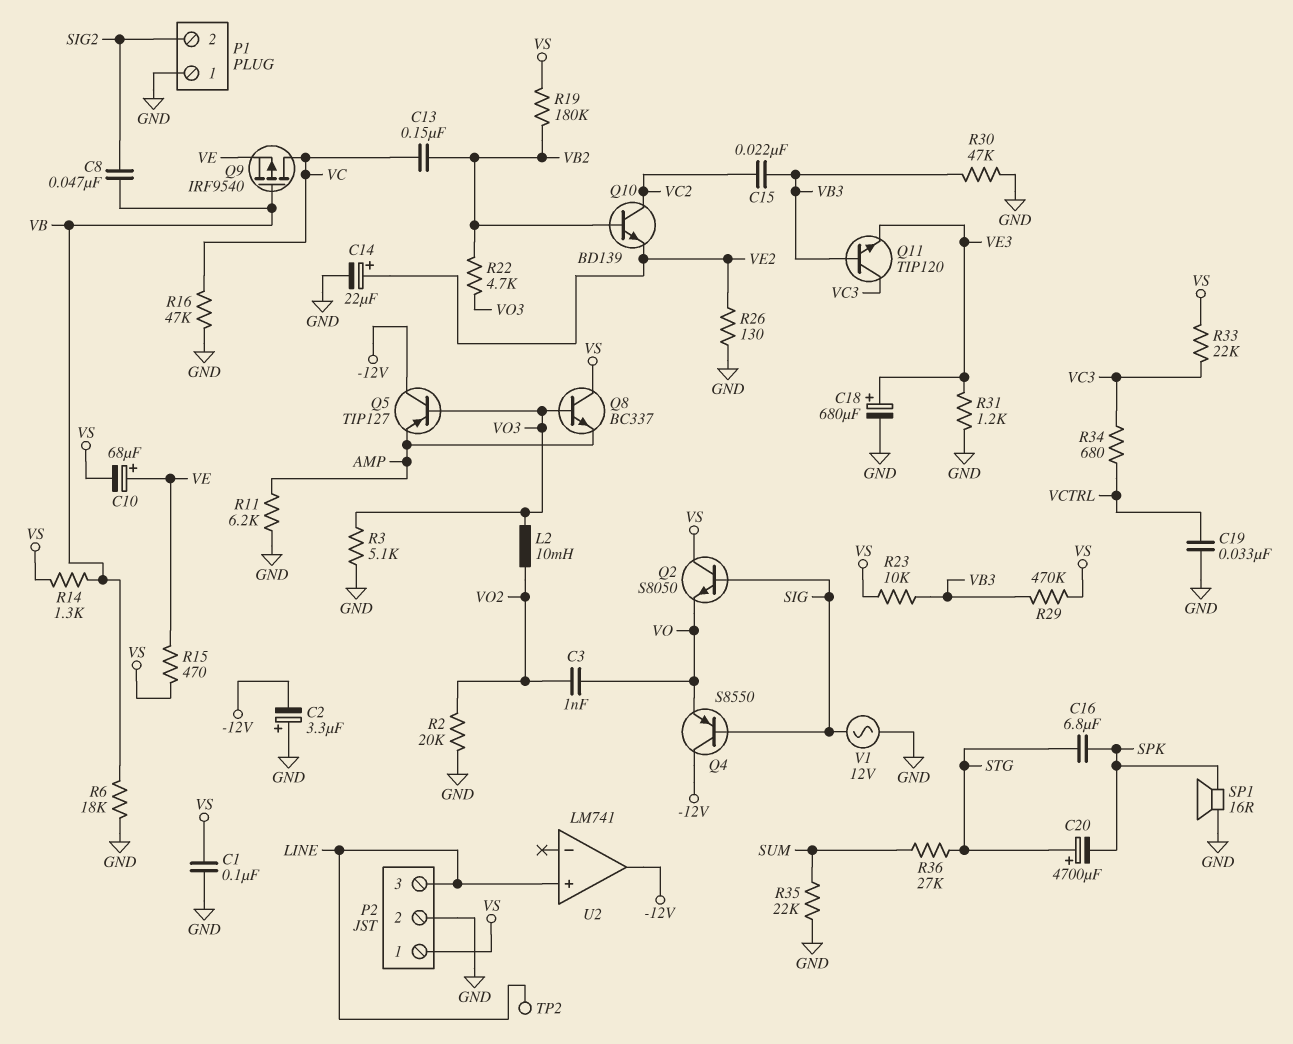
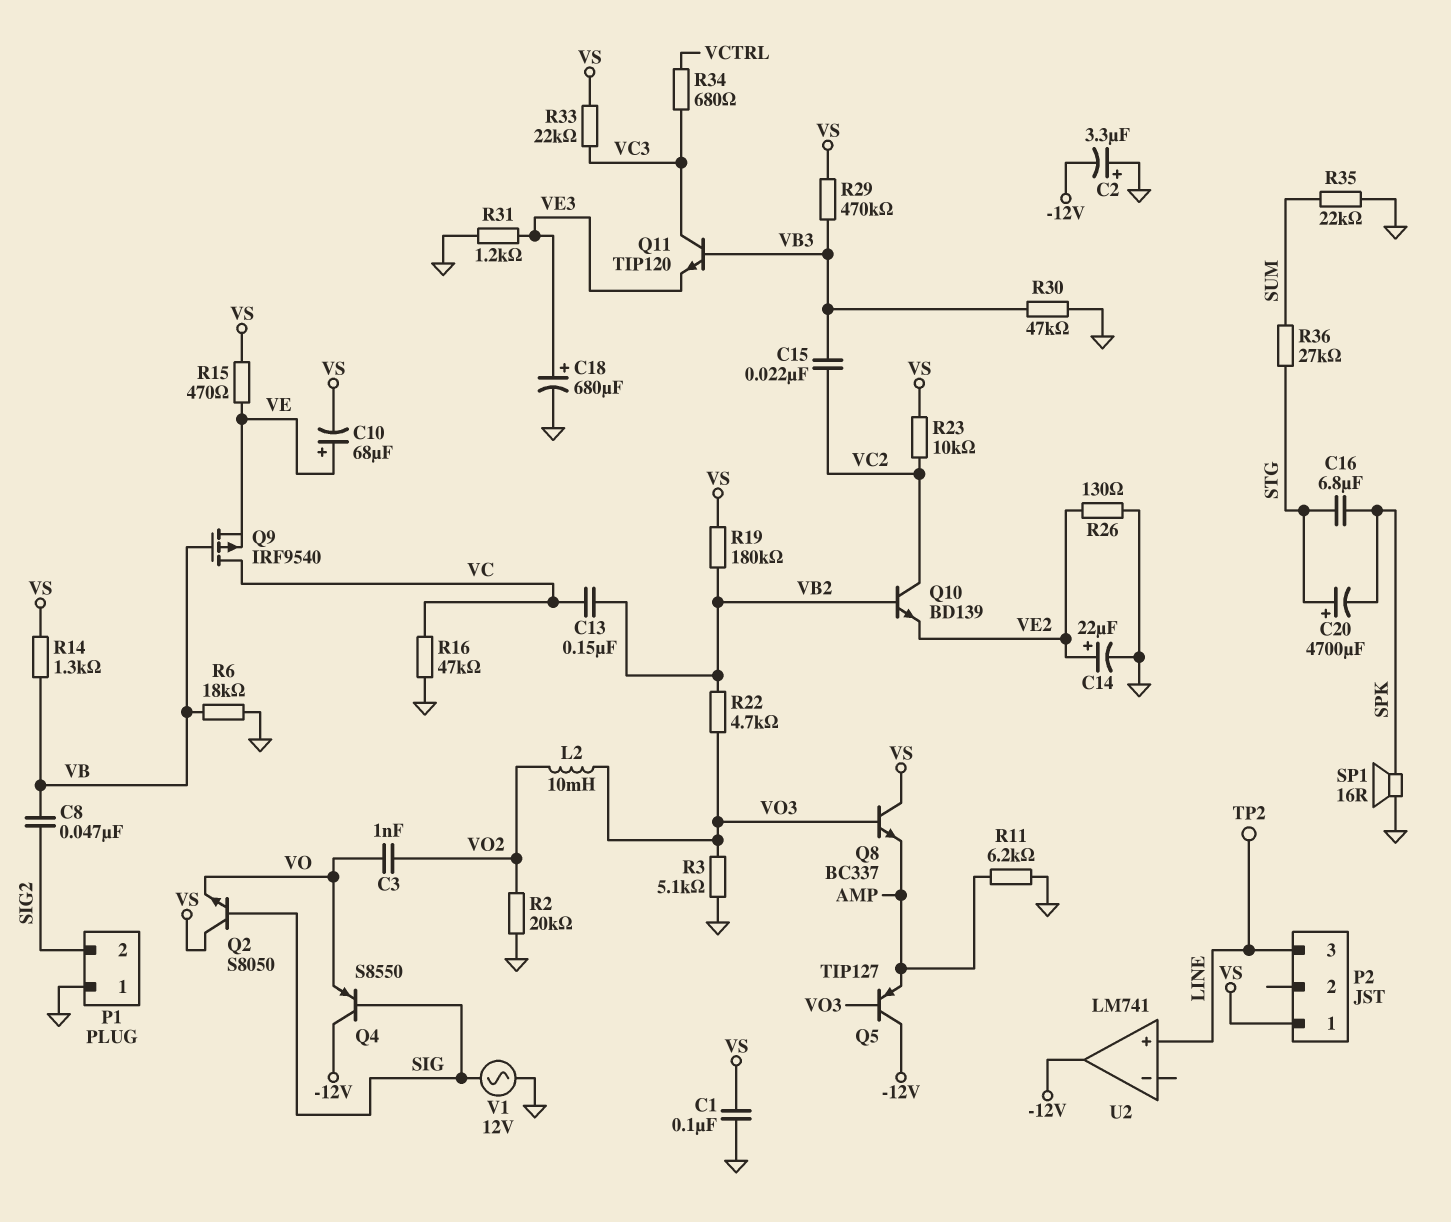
C19: 33nF (GND, VCTRL) -> none
P2 pin 2: GND -> none
R23: 10k (VB3, VS) -> 10k (VC2, VS)

